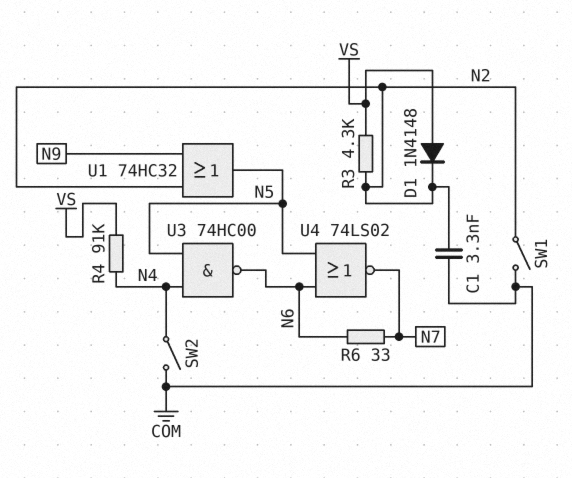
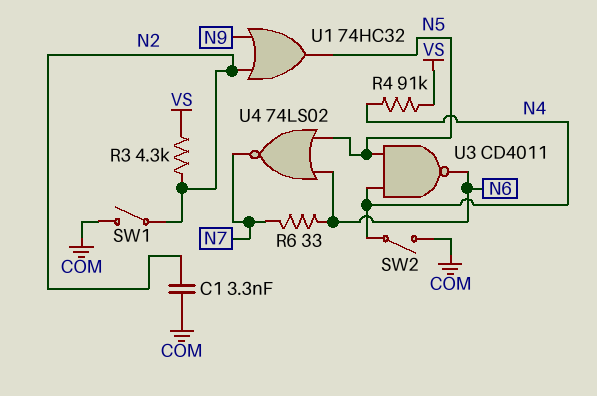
D1: diode 1N4148 (A VS, K N2) -> none
U3: NAND 74HC00 (in N4, in N5, out N6) -> NAND CD4011 (in N4, in N5, out N6)

